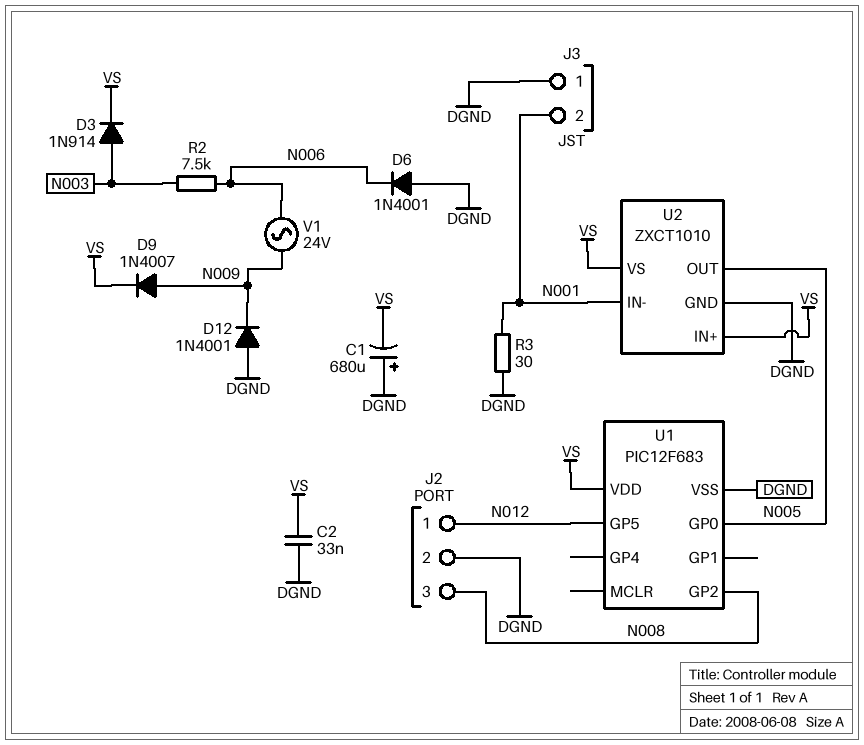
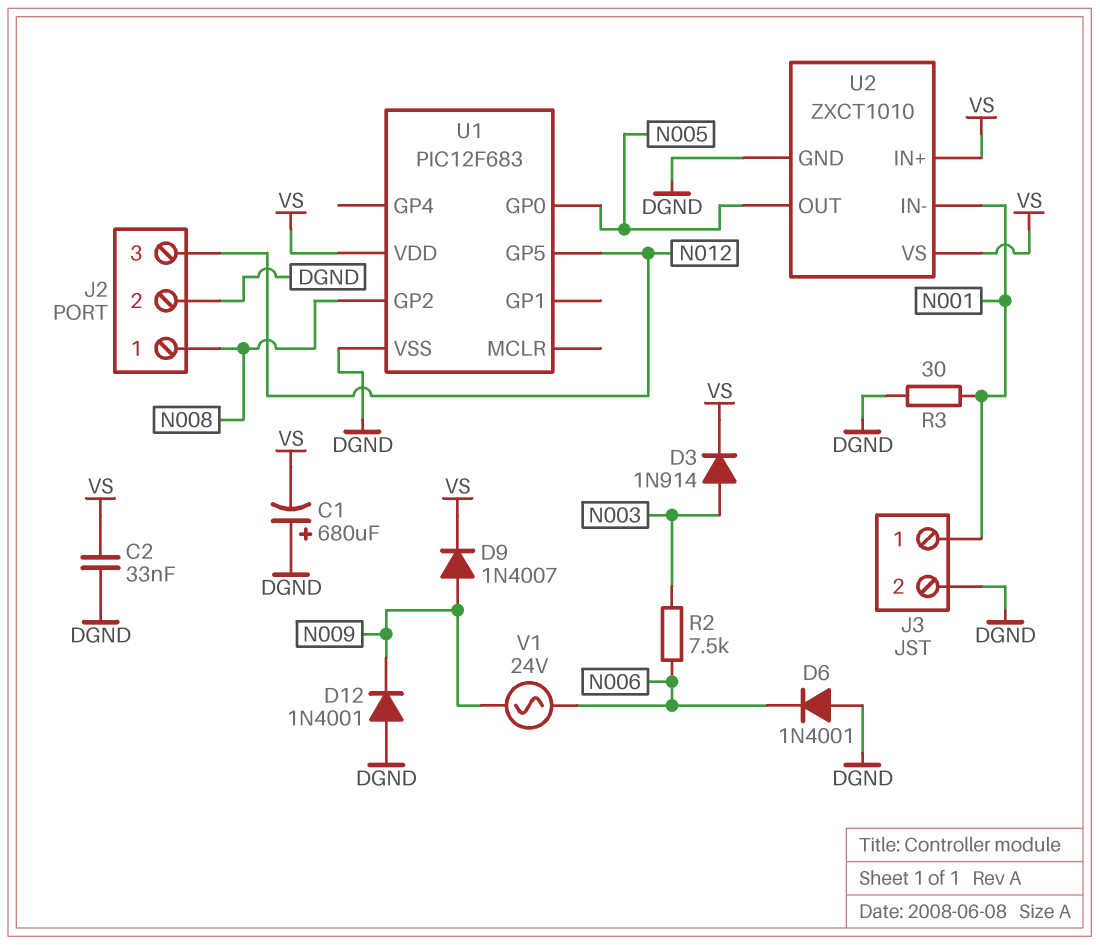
J2 pin 1: N012 -> N008
J2 pin 3: N008 -> N012
J3 pin 1: DGND -> N001
J3 pin 2: N001 -> DGND

